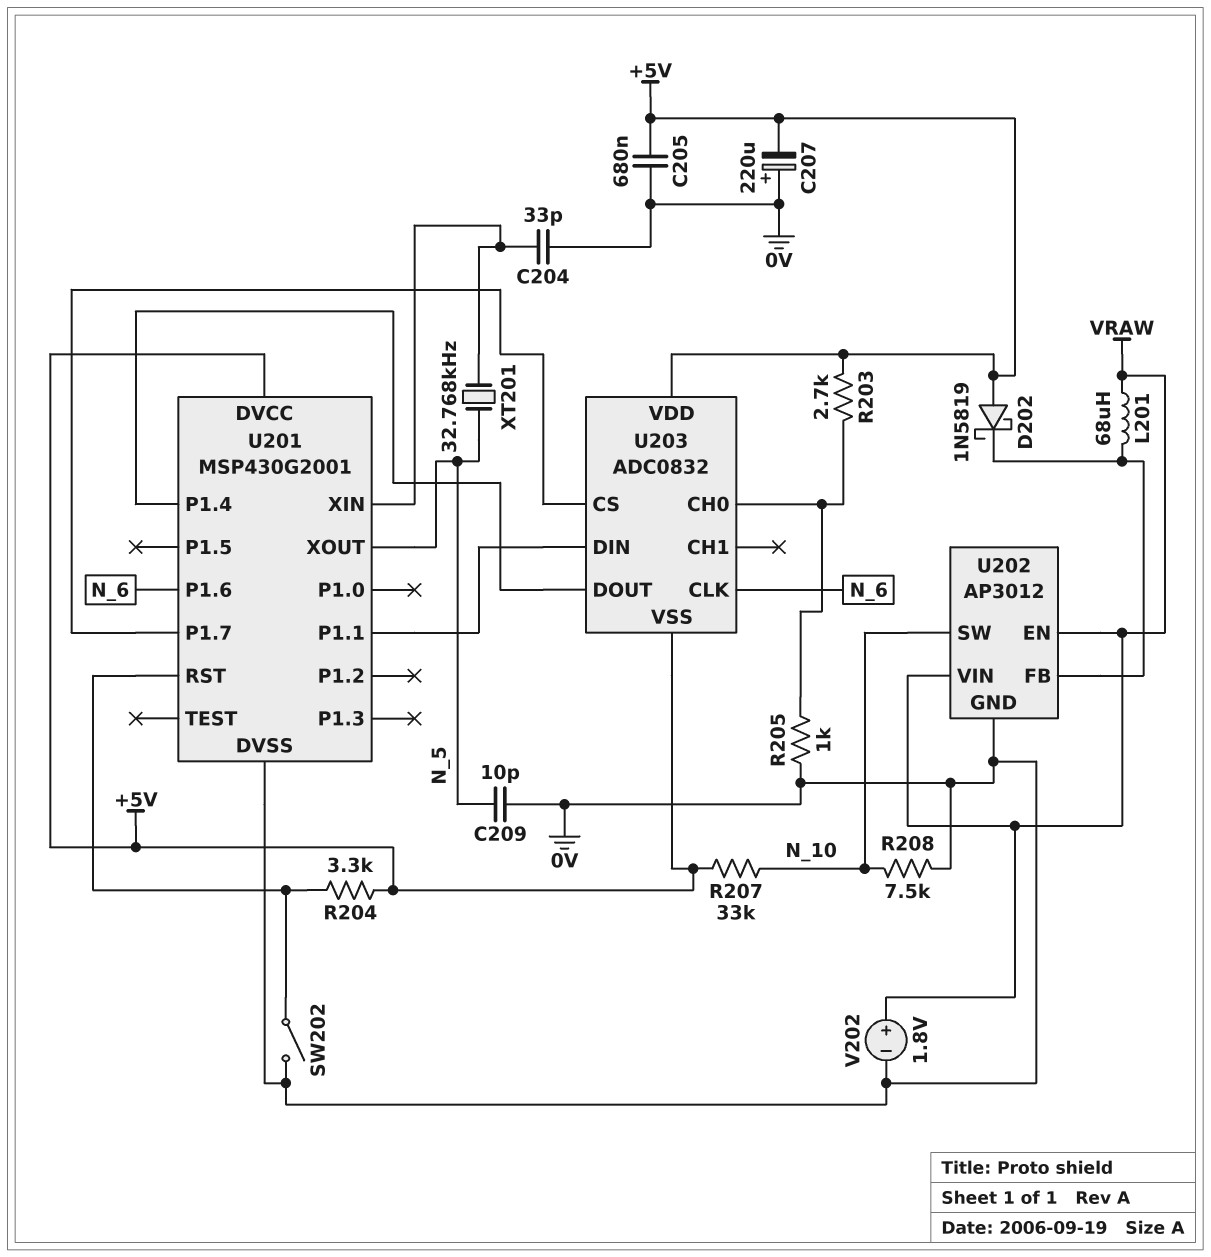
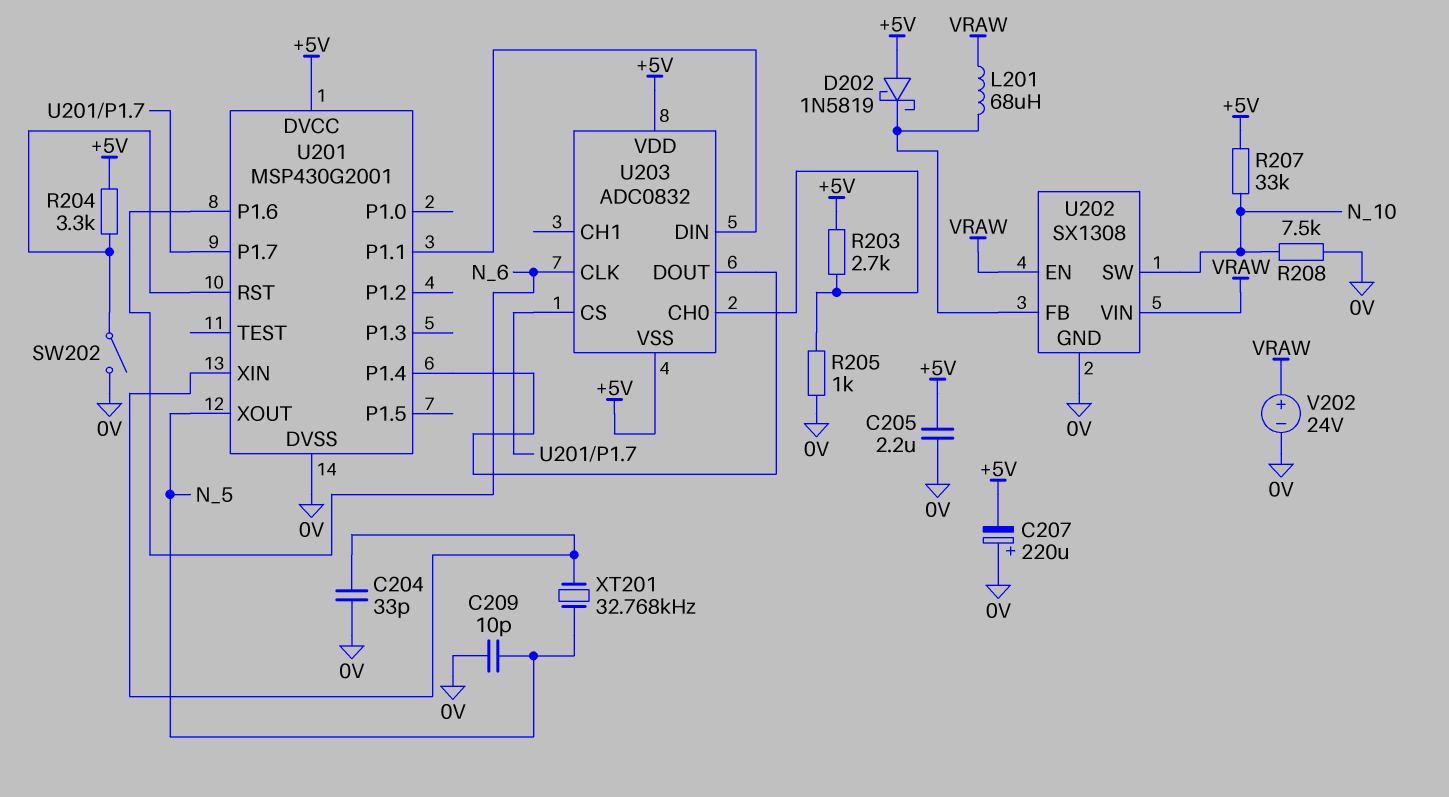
C205: 680nF (+5V, 0V) -> 2.2uF (+5V, 0V)
U202: AP3012 -> SX1308
V202: 1.8V (plus VRAW, minus 0V) -> 24V (plus VRAW, minus 0V)

